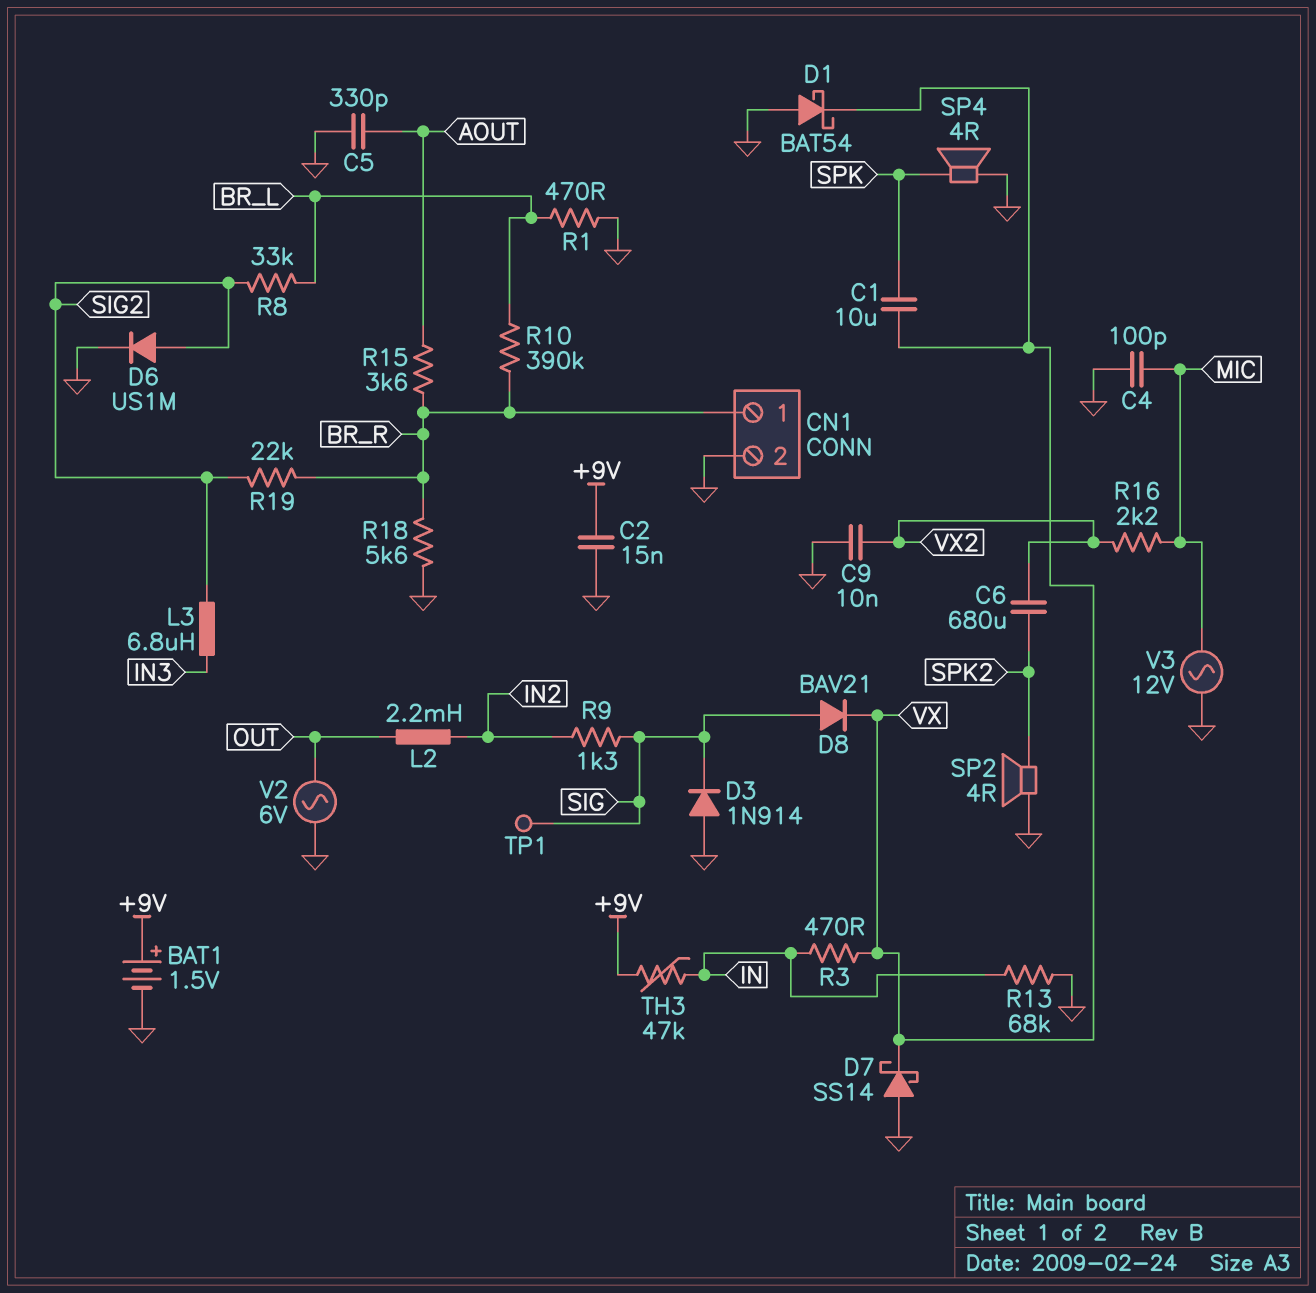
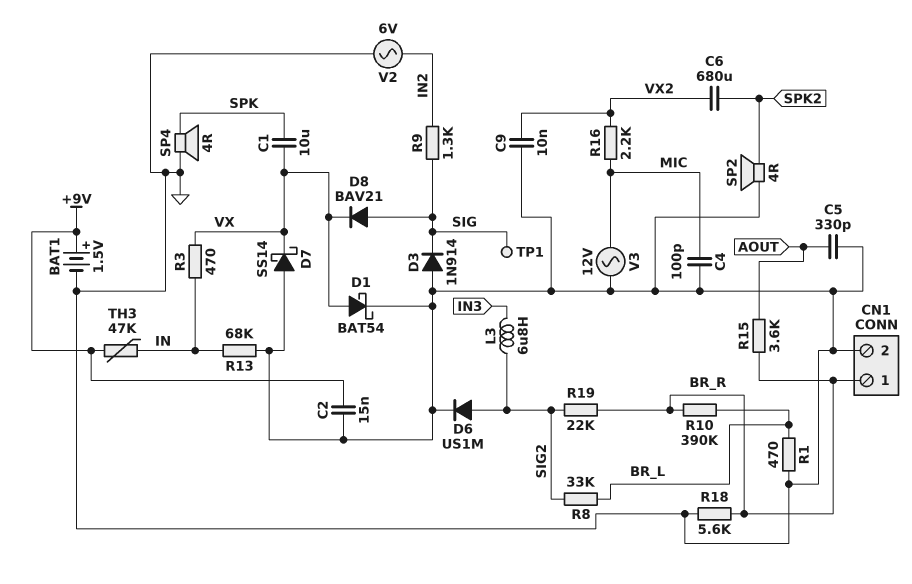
D1: schottky BAT54 (A GND, K VX) -> schottky BAT54 (A VX, K GND)
L2: 2.2mH (IN2, OUT) -> none
V2: AC 6V (GND, OUT) -> AC 6V (GND, IN2)

